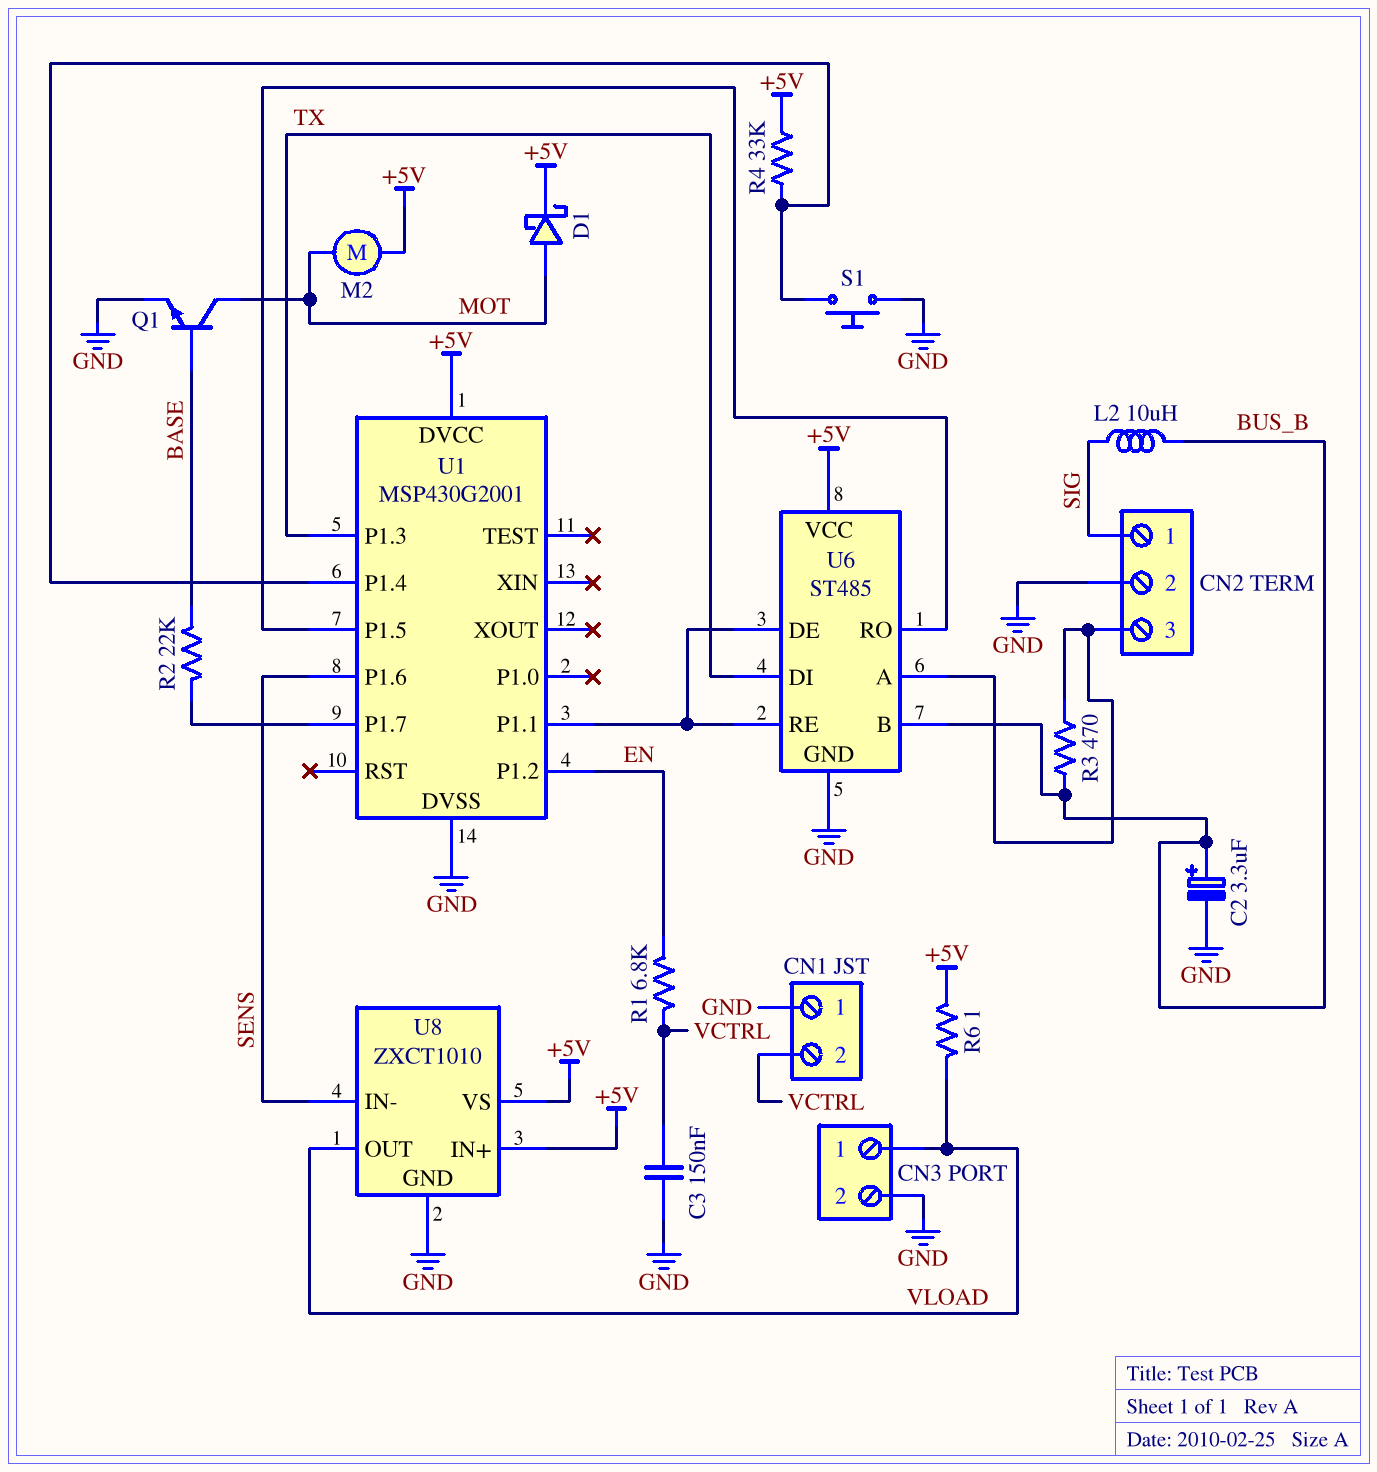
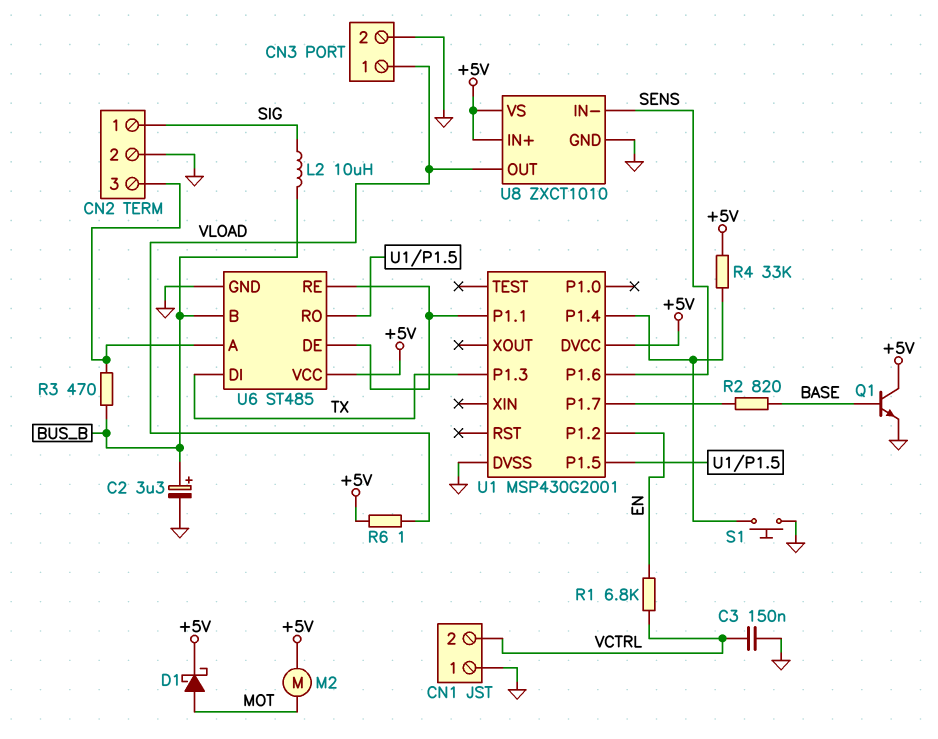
Q1: NPN (B BASE, C MOT, E GND) -> NPN (B BASE, C +5V, E GND)
R2: 22k (BASE, U1/P1.7) -> 820 (BASE, U1/P1.7)

